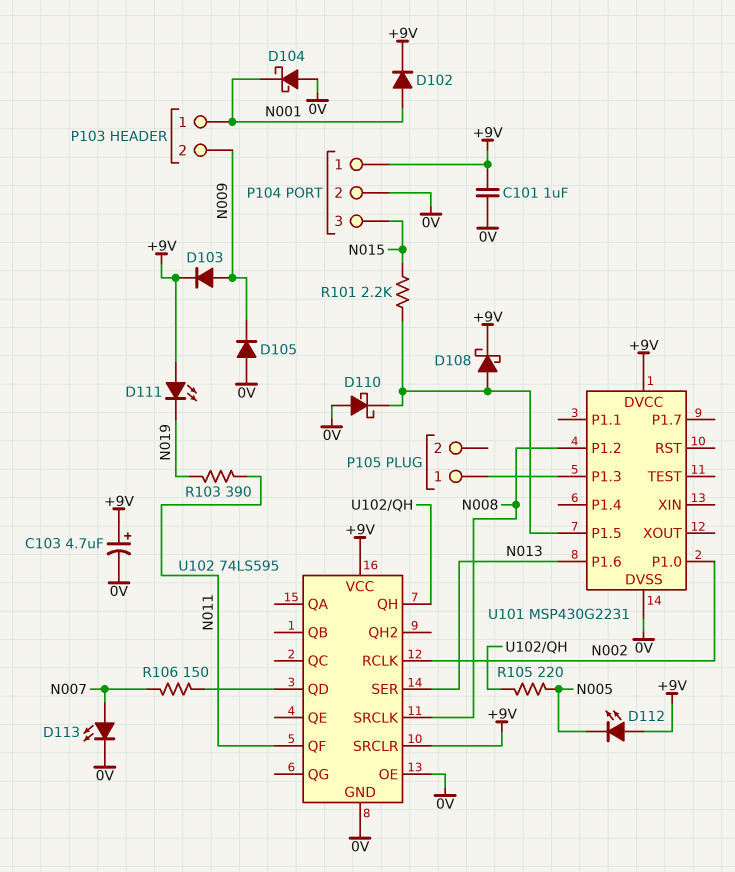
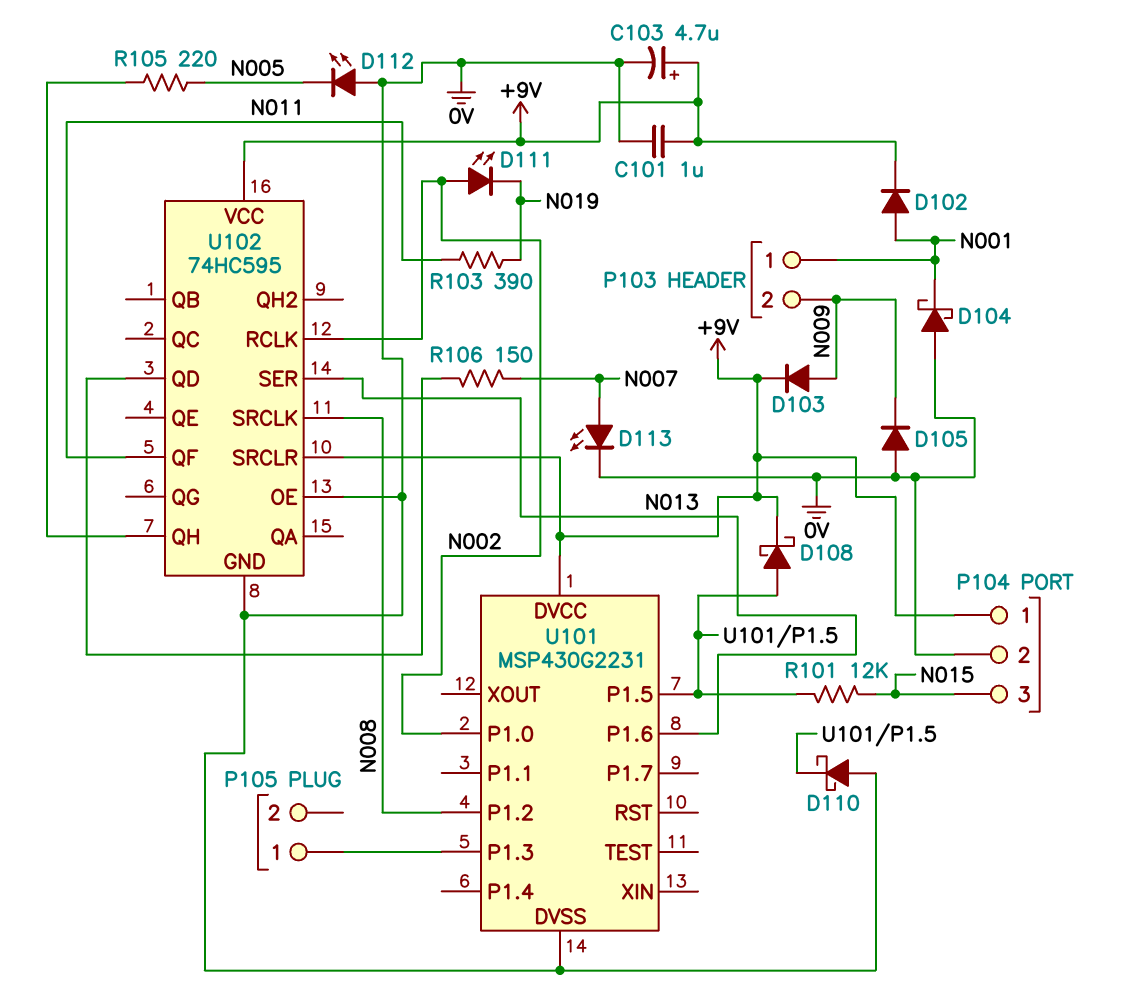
D111: LED (A +9V, K N019) -> LED (A N002, K N019)
D112: LED (A +9V, K N005) -> LED (A 0V, K N005)
R101: 2.2k (N015, U101/P1.5) -> 12k (N015, U101/P1.5)
U102: 74LS595 -> 74HC595

